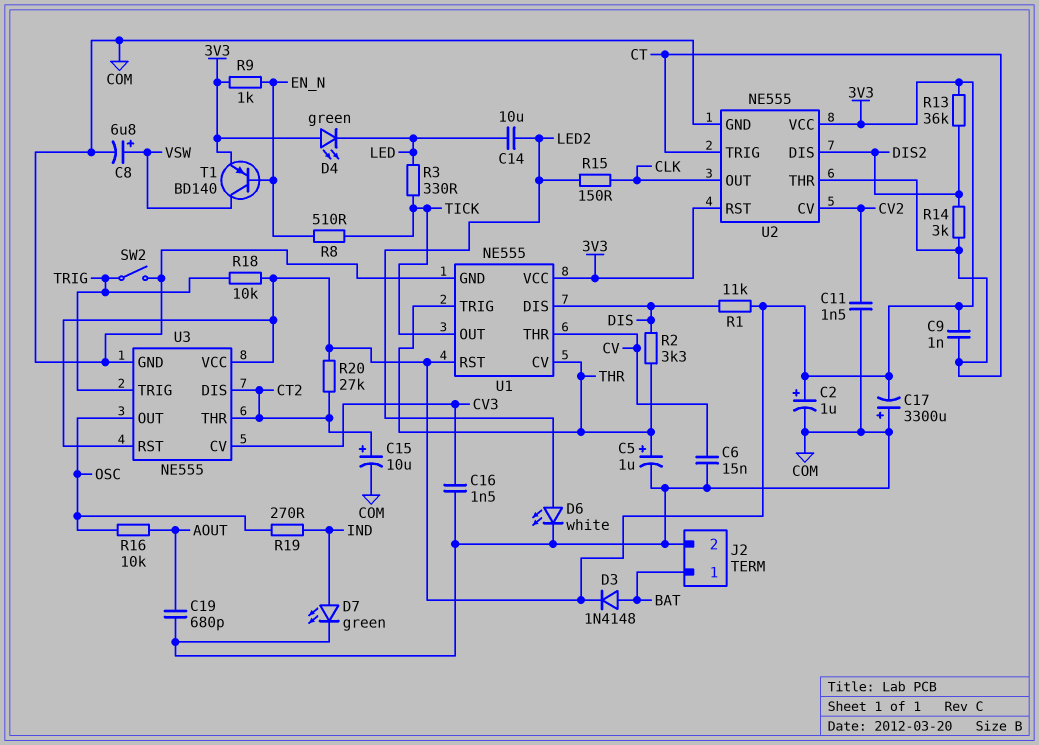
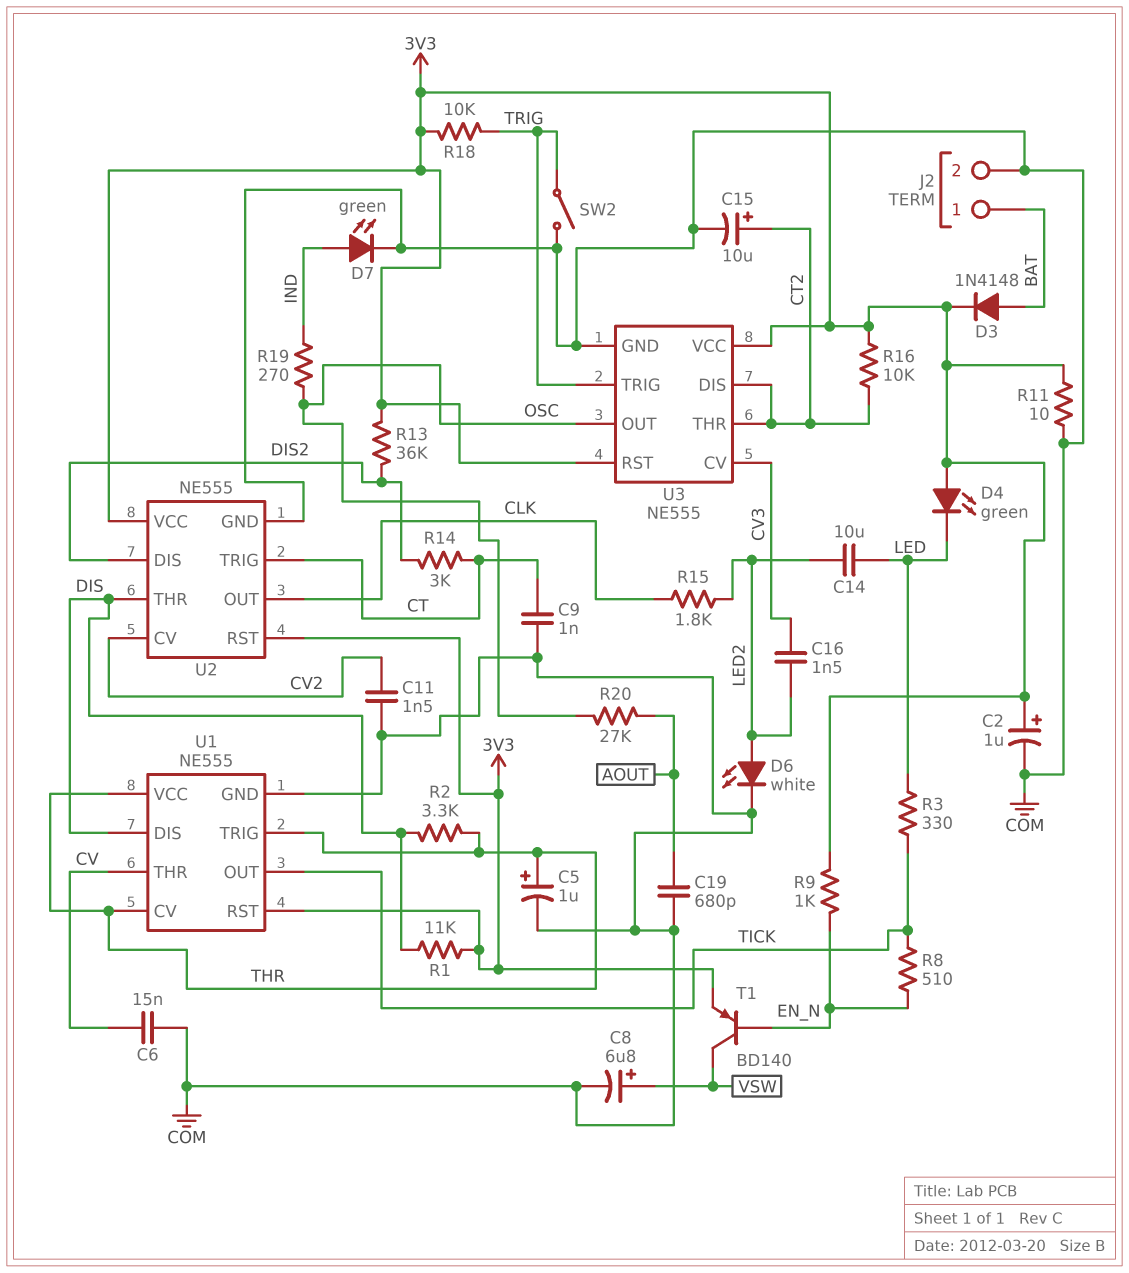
C9: 1nF (3V3, CT) -> 1nF (COM, CT)
C16: 1.5nF (COM, CV3) -> 1.5nF (CV3, LED2)
C17: 3300uF (plus COM, minus 3V3) -> none
R11: none -> 10 (3V3, COM)
R15: 150 (CLK, LED2) -> 1.8k (CLK, LED2)
R16: 10k (AOUT, OSC) -> 10k (3V3, CT2)
R20: 27k (3V3, CT2) -> 27k (AOUT, OSC)
U1 pin VCC: 3V3 -> THR
U2 pin THR: CT -> DIS

